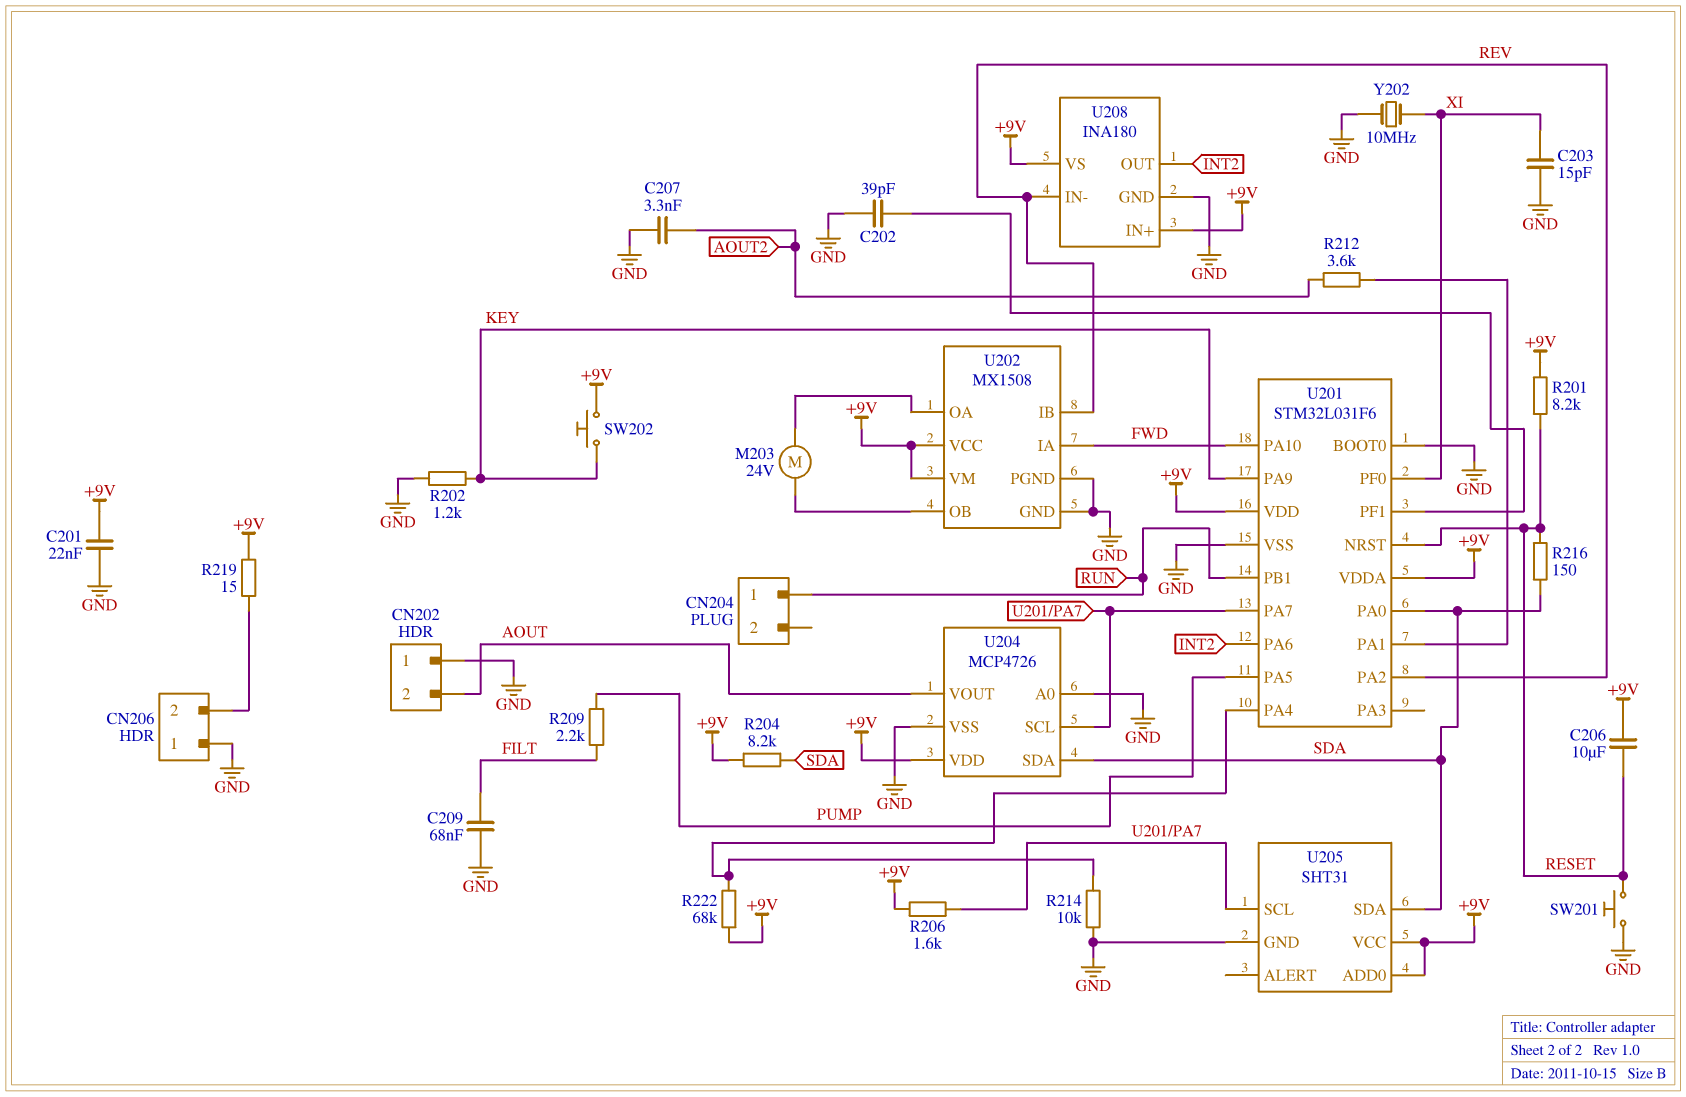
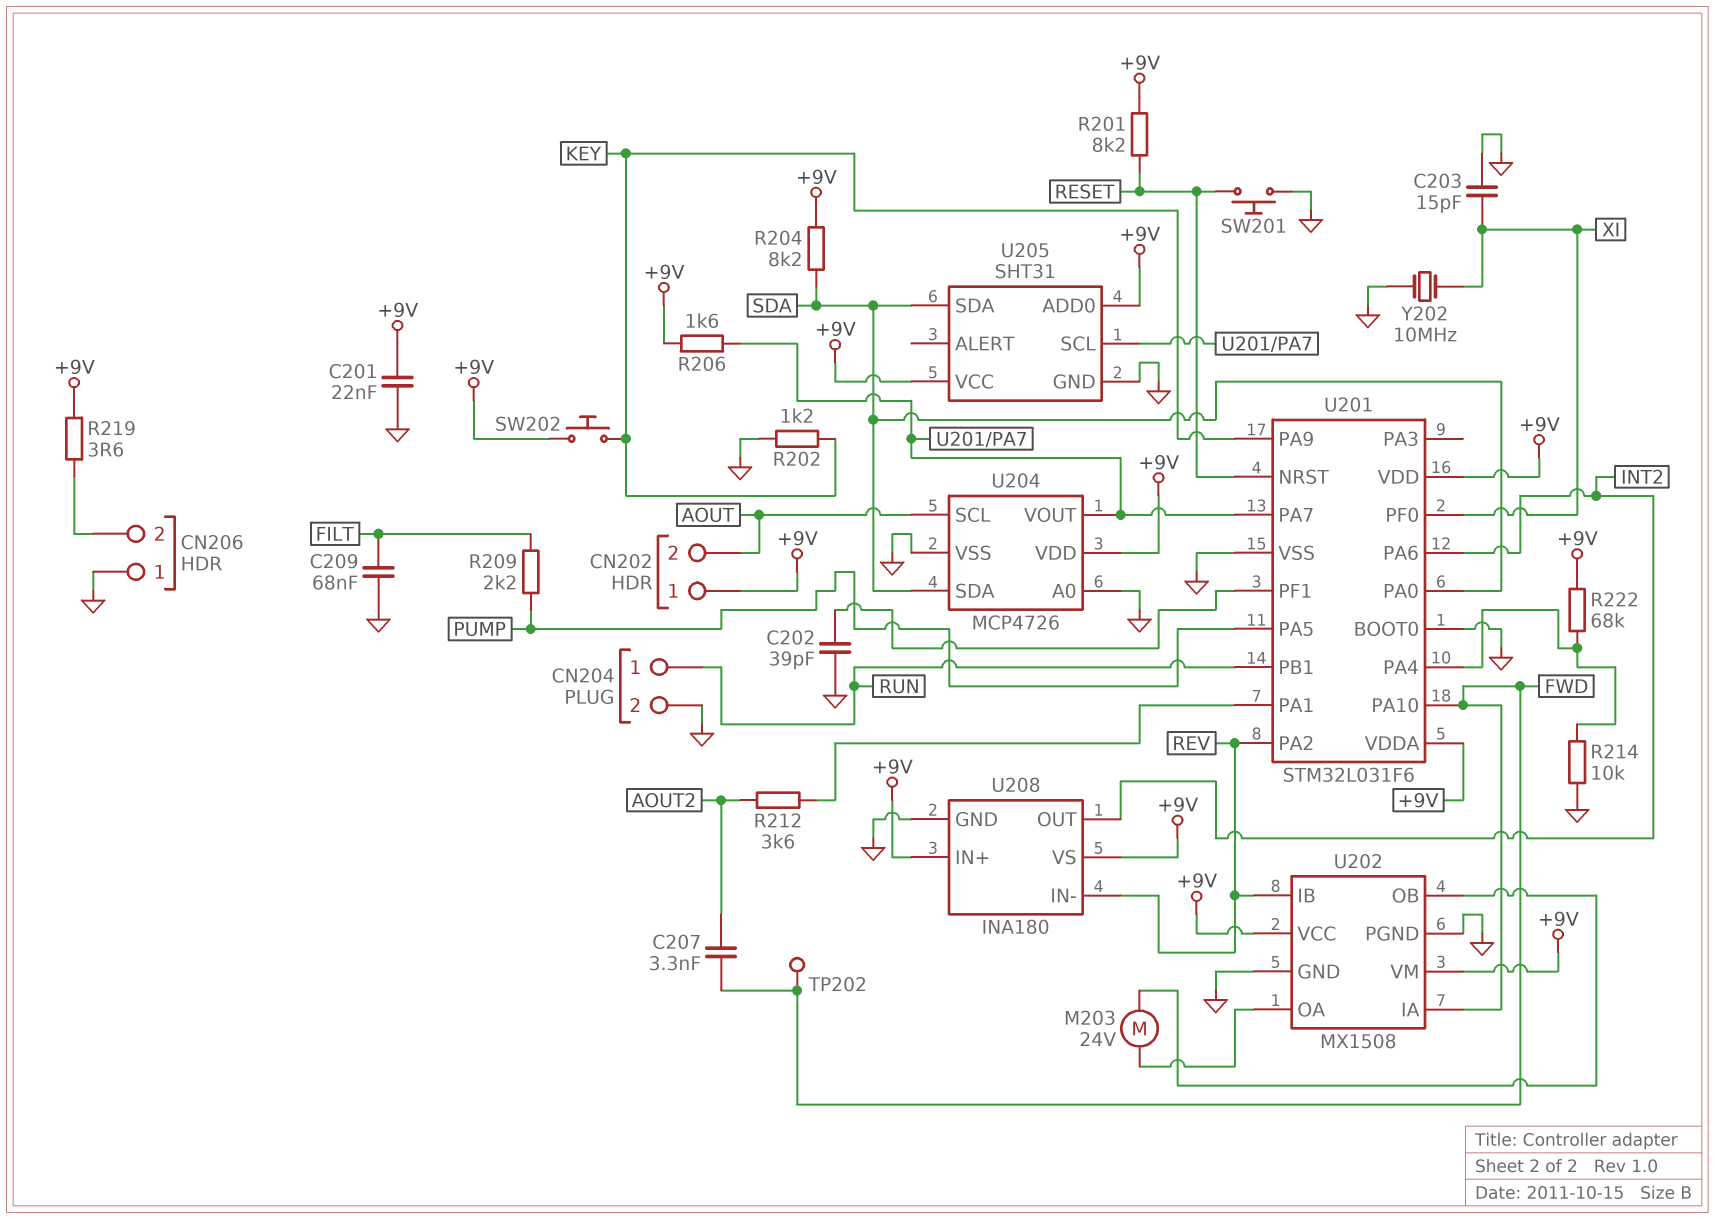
C206: 10uF (+9V, RESET) -> none
C207: 3.3nF (AOUT2, GND) -> 3.3nF (AOUT2, FWD)
CN202 pin 1: GND -> +9V
CN204 pin 2: none -> GND
R216: 150 (RESET, SDA) -> none
R219: 15 (+9V, CN206/2) -> 3.6 (+9V, CN206/2)
TP202: none -> test point (FWD)
U204 pin SCL: U201/PA7 -> AOUT
U204 pin VOUT: AOUT -> U201/PA7

